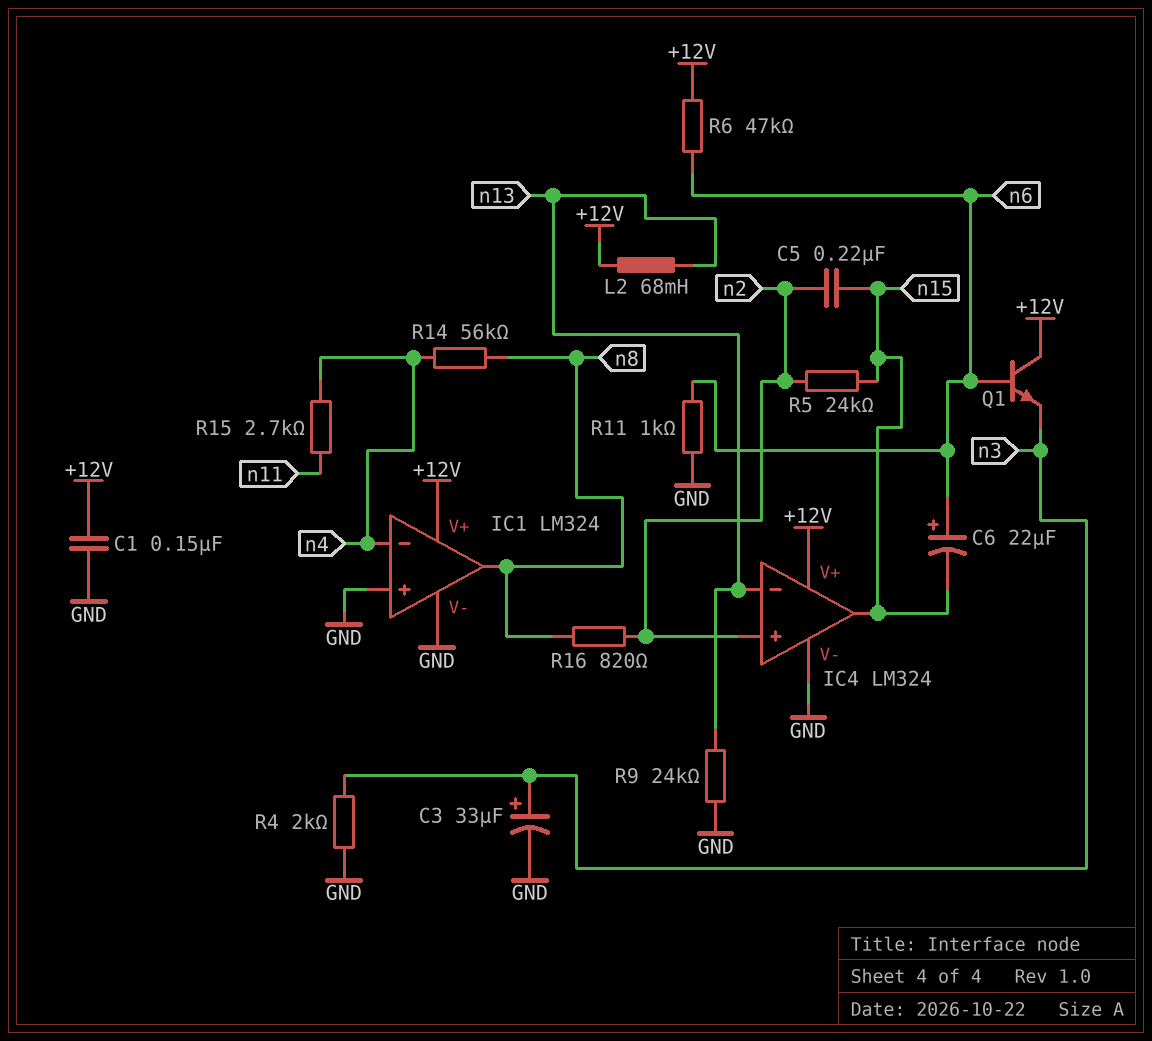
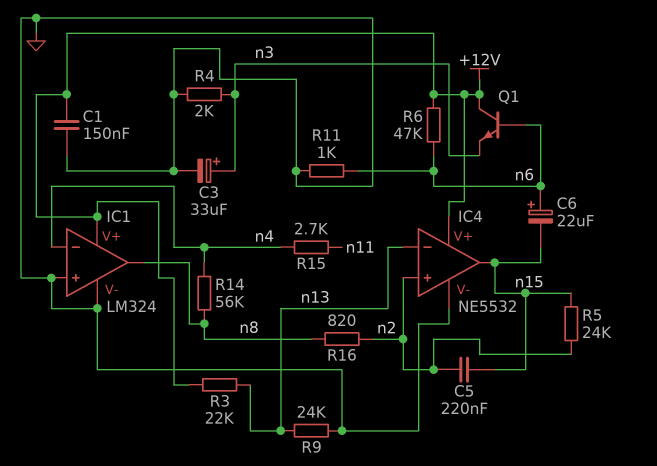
IC4: LM324 -> NE5532
L2: 68mH (+12V, n13) -> none
R3: none -> 22k (+12V, n13)

